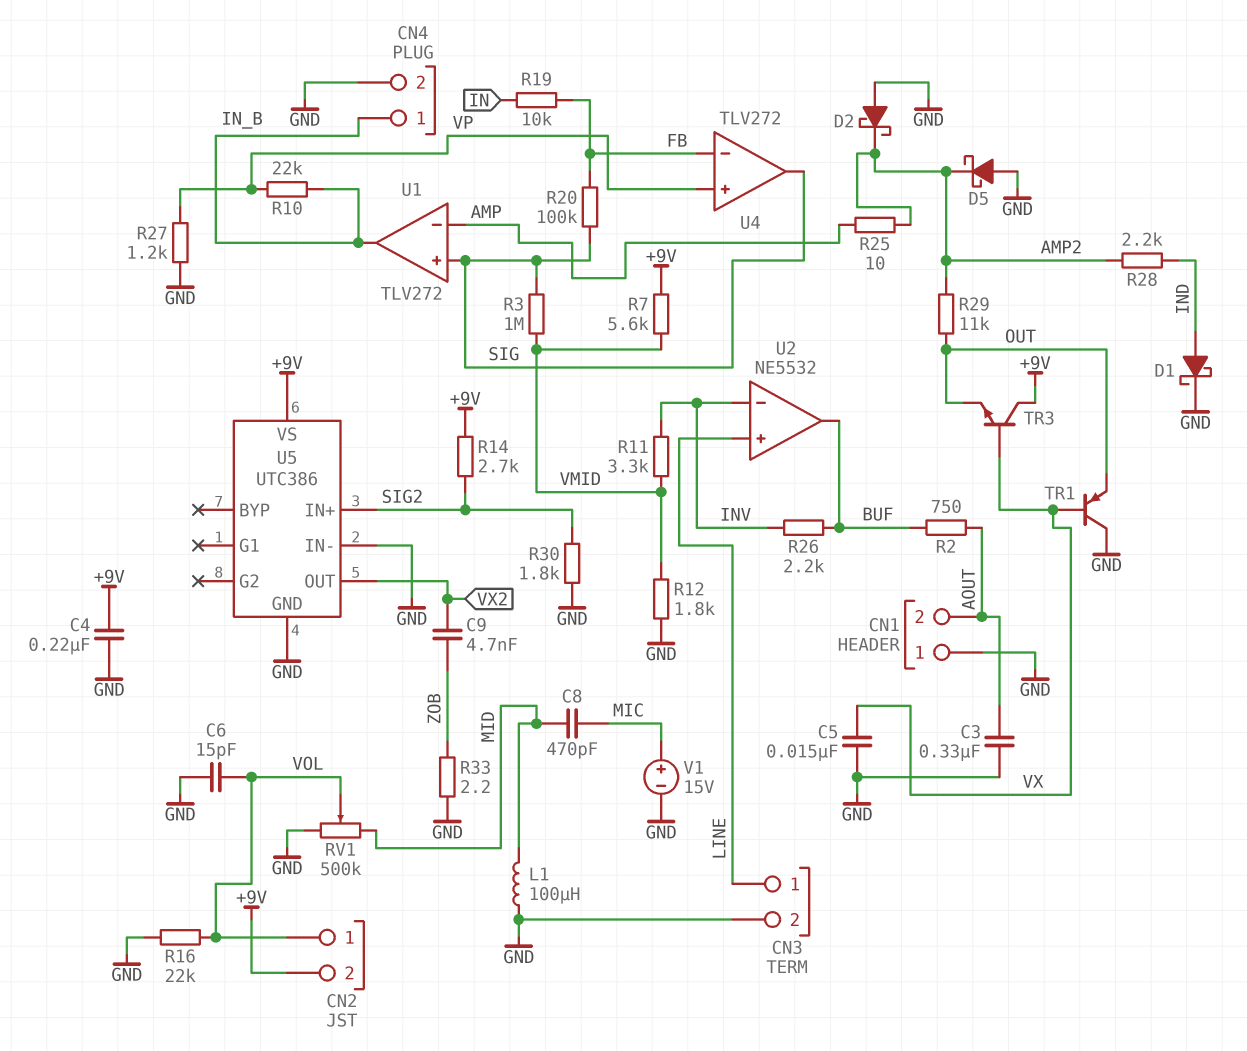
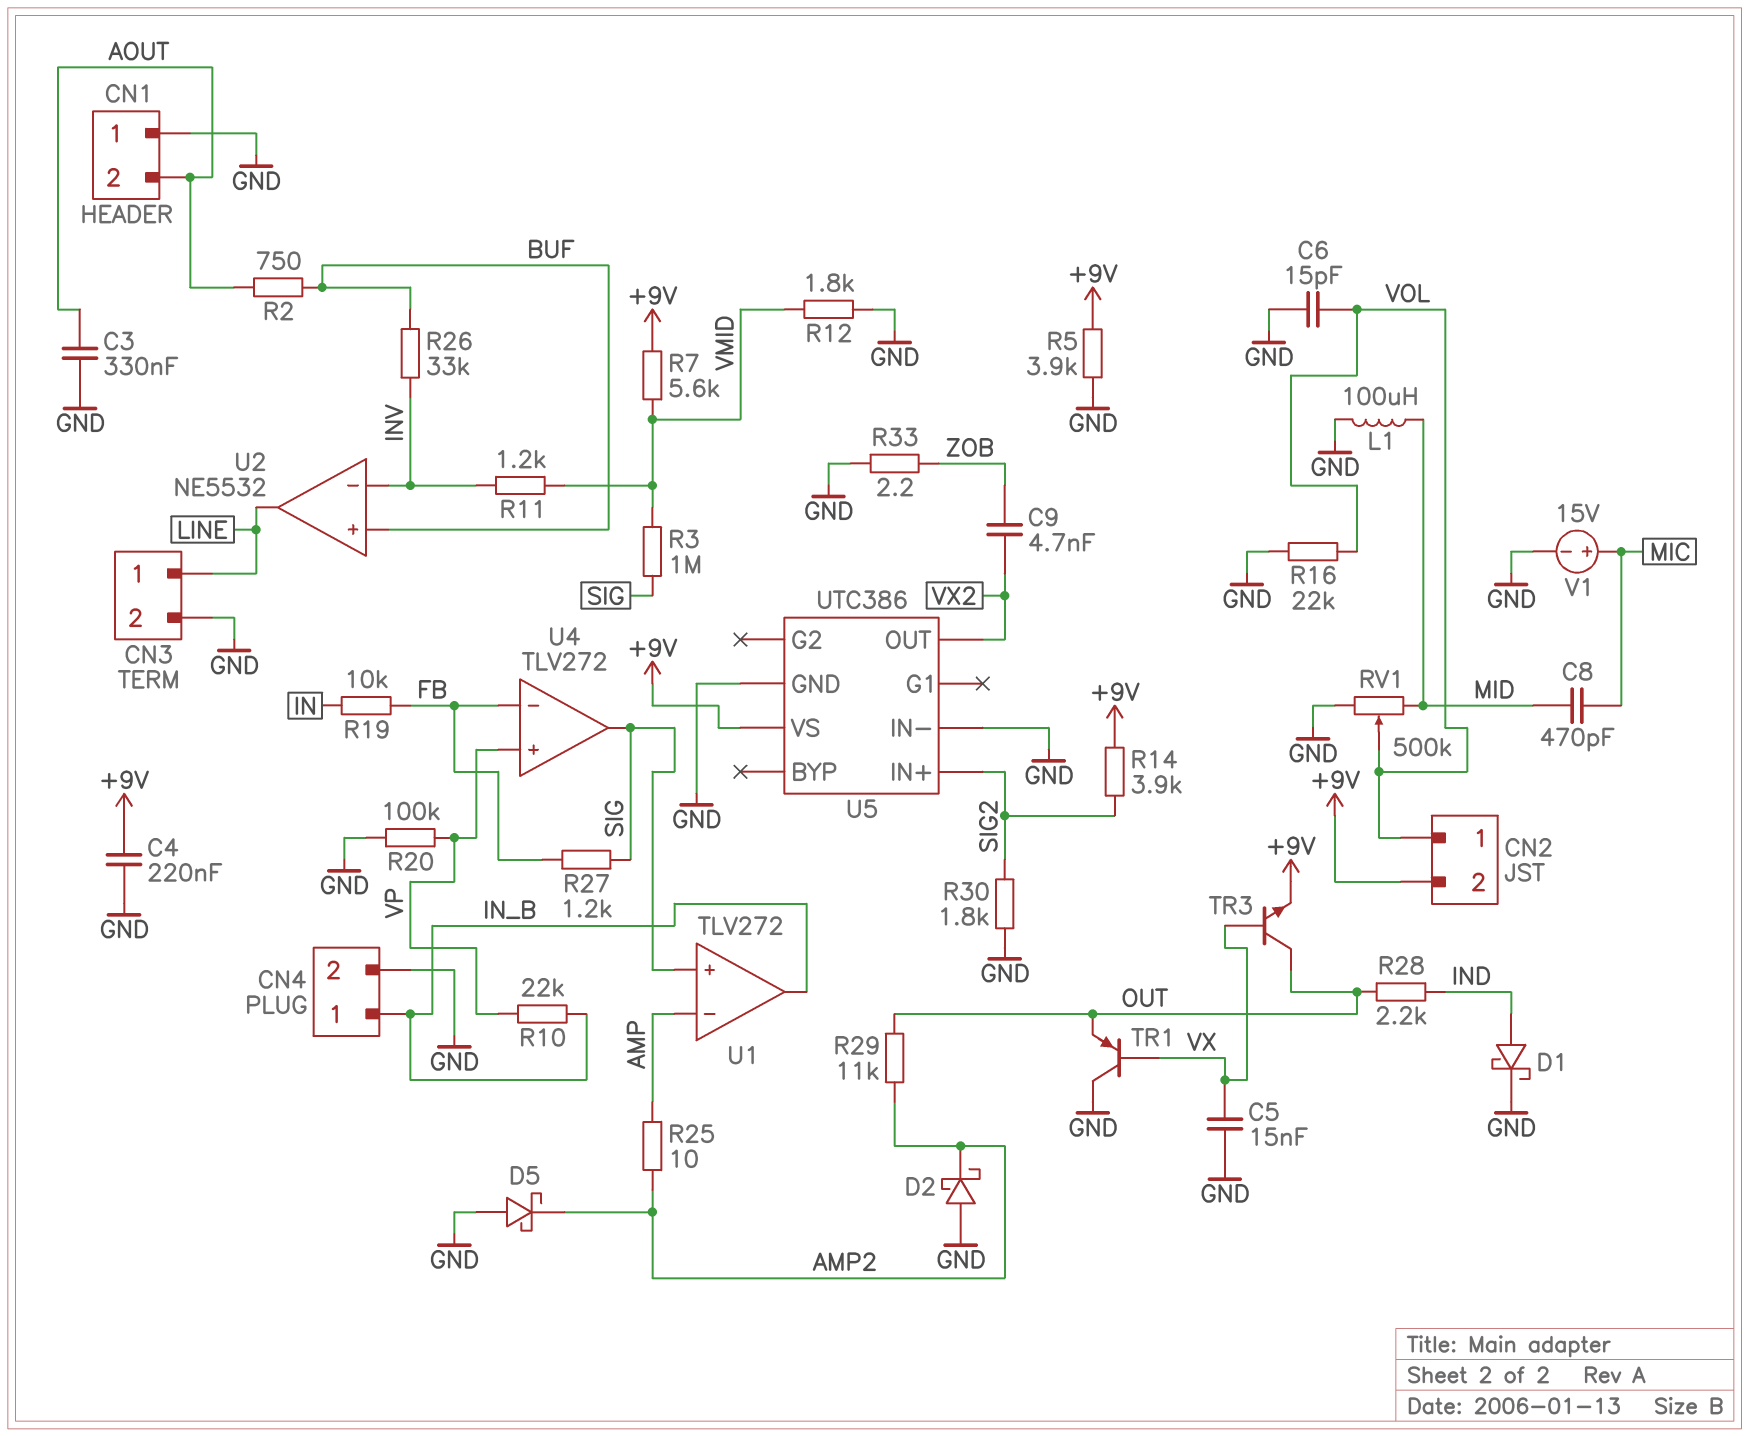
R5: none -> 3.9k (+9V, GND)
R11: 3.3k (INV, VMID) -> 1.2k (INV, VMID)
R14: 2.7k (+9V, SIG2) -> 3.9k (+9V, SIG2)
R20: 100k (FB, SIG) -> 100k (GND, VP)
R26: 2.2k (BUF, INV) -> 33k (BUF, INV)
R27: 1.2k (GND, VP) -> 1.2k (FB, SIG)
R28: 2.2k (AMP2, IND) -> 2.2k (IND, OUT)
TR3: NPN (B VX, C +9V, E OUT) -> NPN (B VX, C OUT, E +9V)
U2 pin in+: LINE -> BUF
U2 pin out: BUF -> LINE

